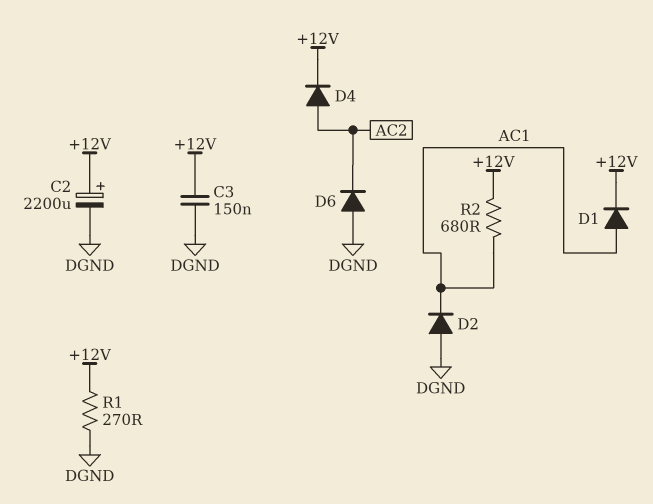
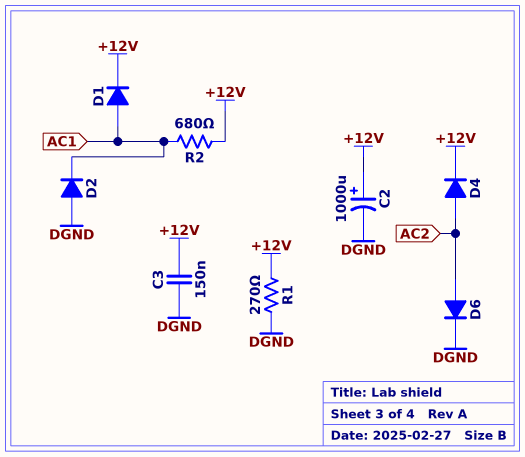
C2: 2200uF (plus +12V, minus DGND) -> 1000uF (plus +12V, minus DGND)
D6: diode (A DGND, K AC2) -> diode (A AC2, K DGND)

